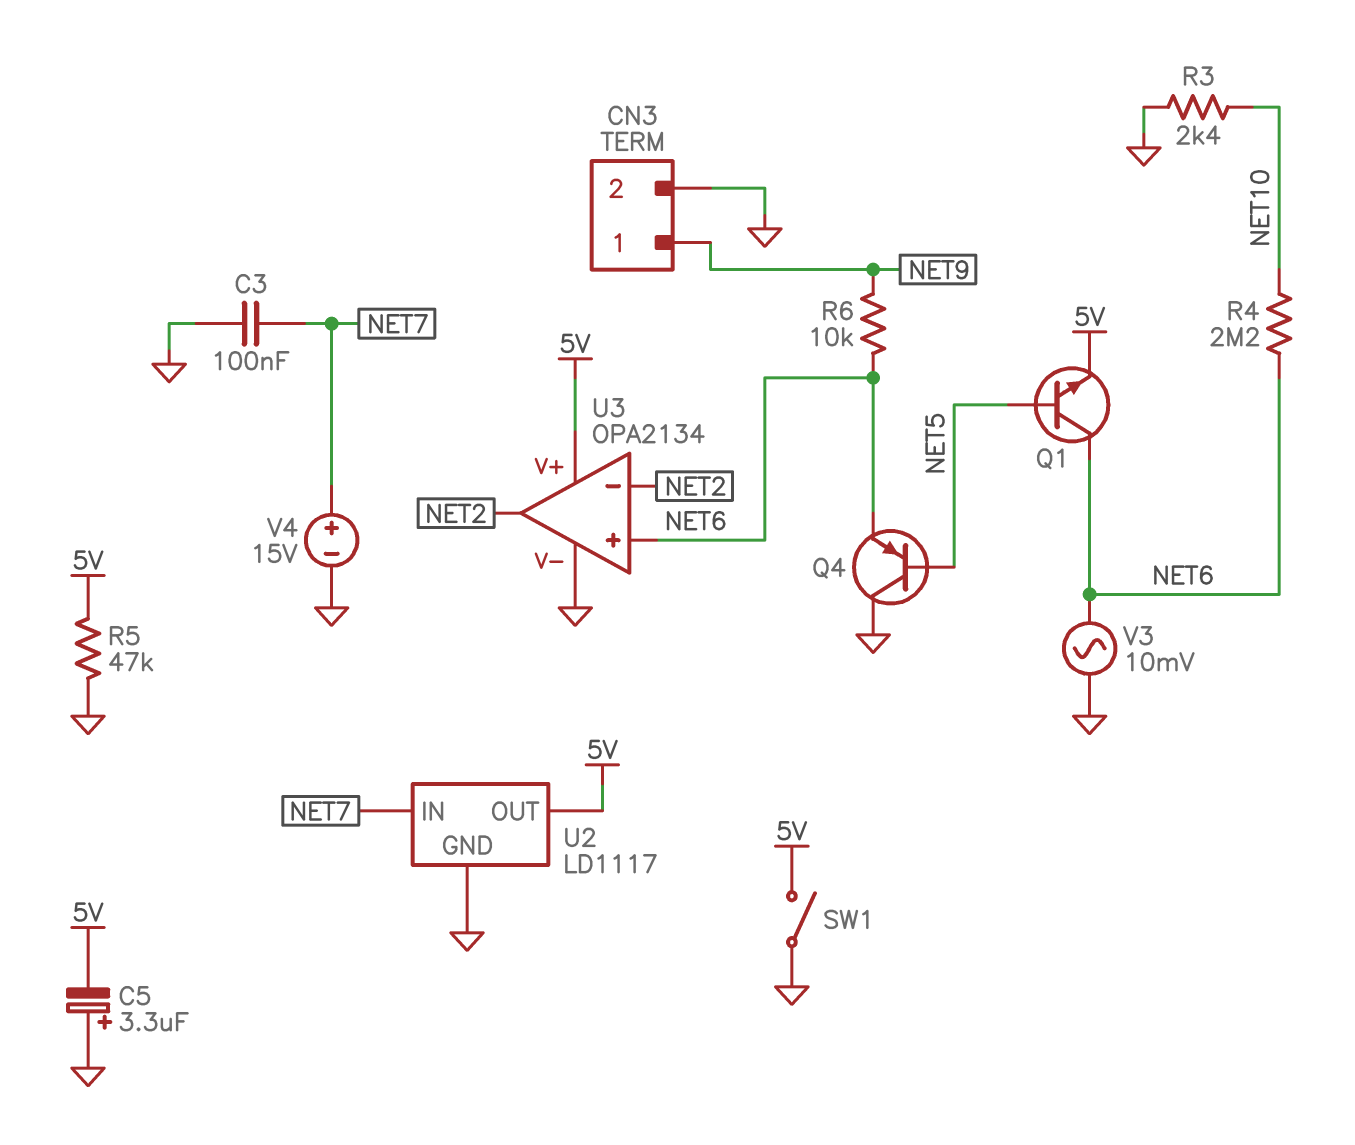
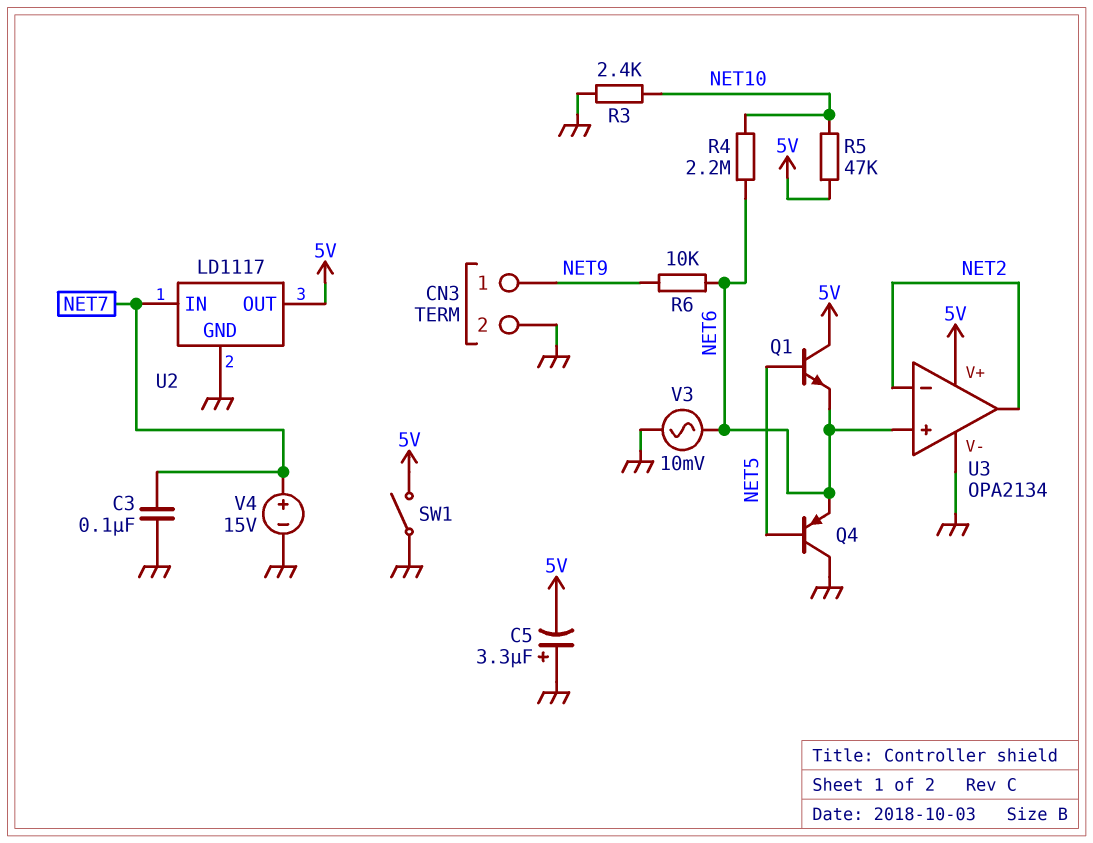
Q1: NPN (B NET5, C NET6, E 5V) -> NPN (B NET5, C 5V, E NET6)
R5: 47k (5V, GND) -> 47k (5V, NET10)

